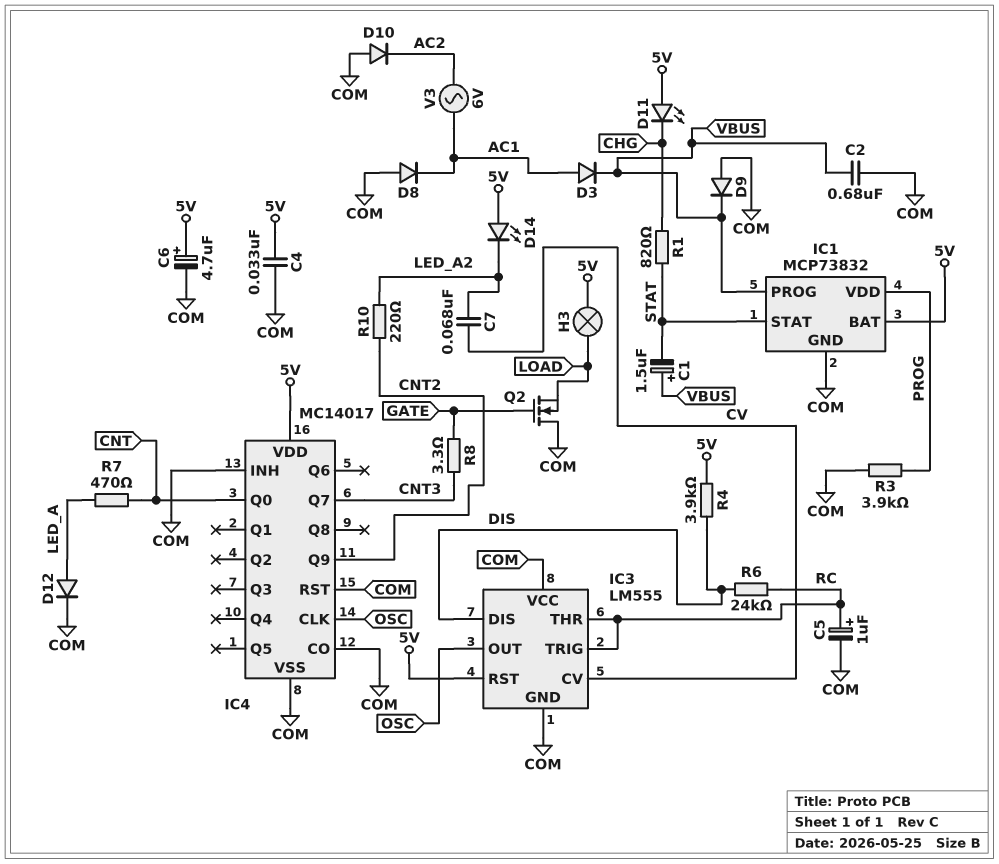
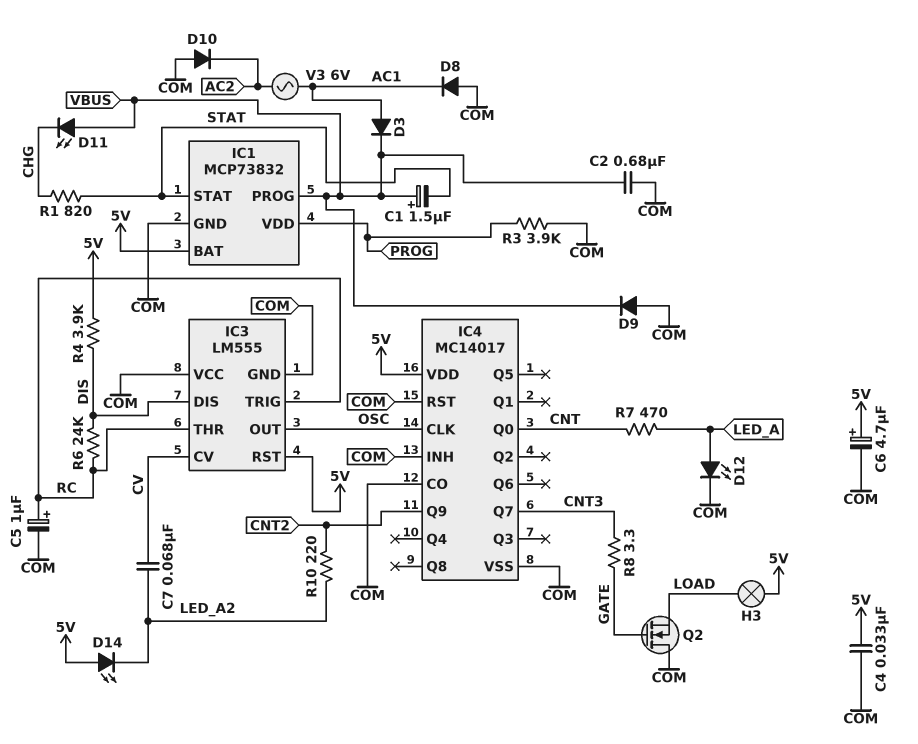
D11: LED (A 5V, K CHG) -> LED (A VBUS, K CHG)
D12: diode (A LED_A, K COM) -> LED (A LED_A, K COM)

